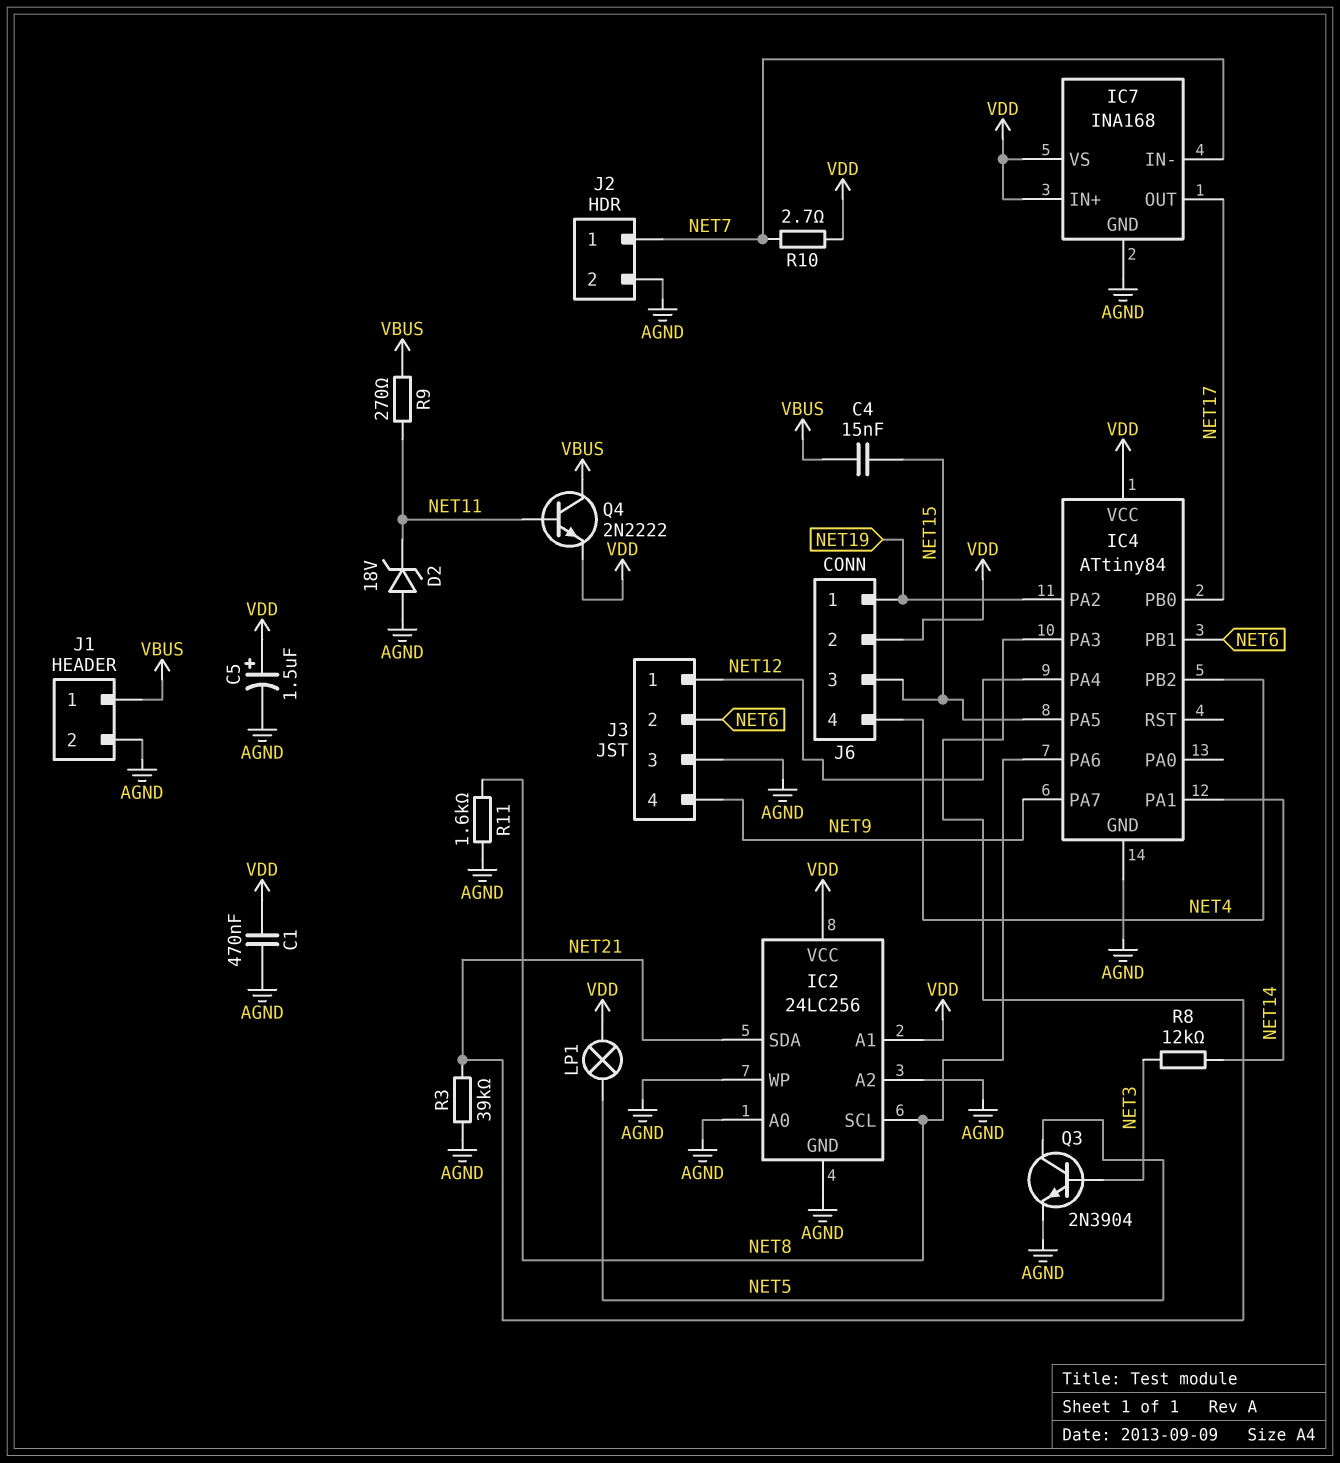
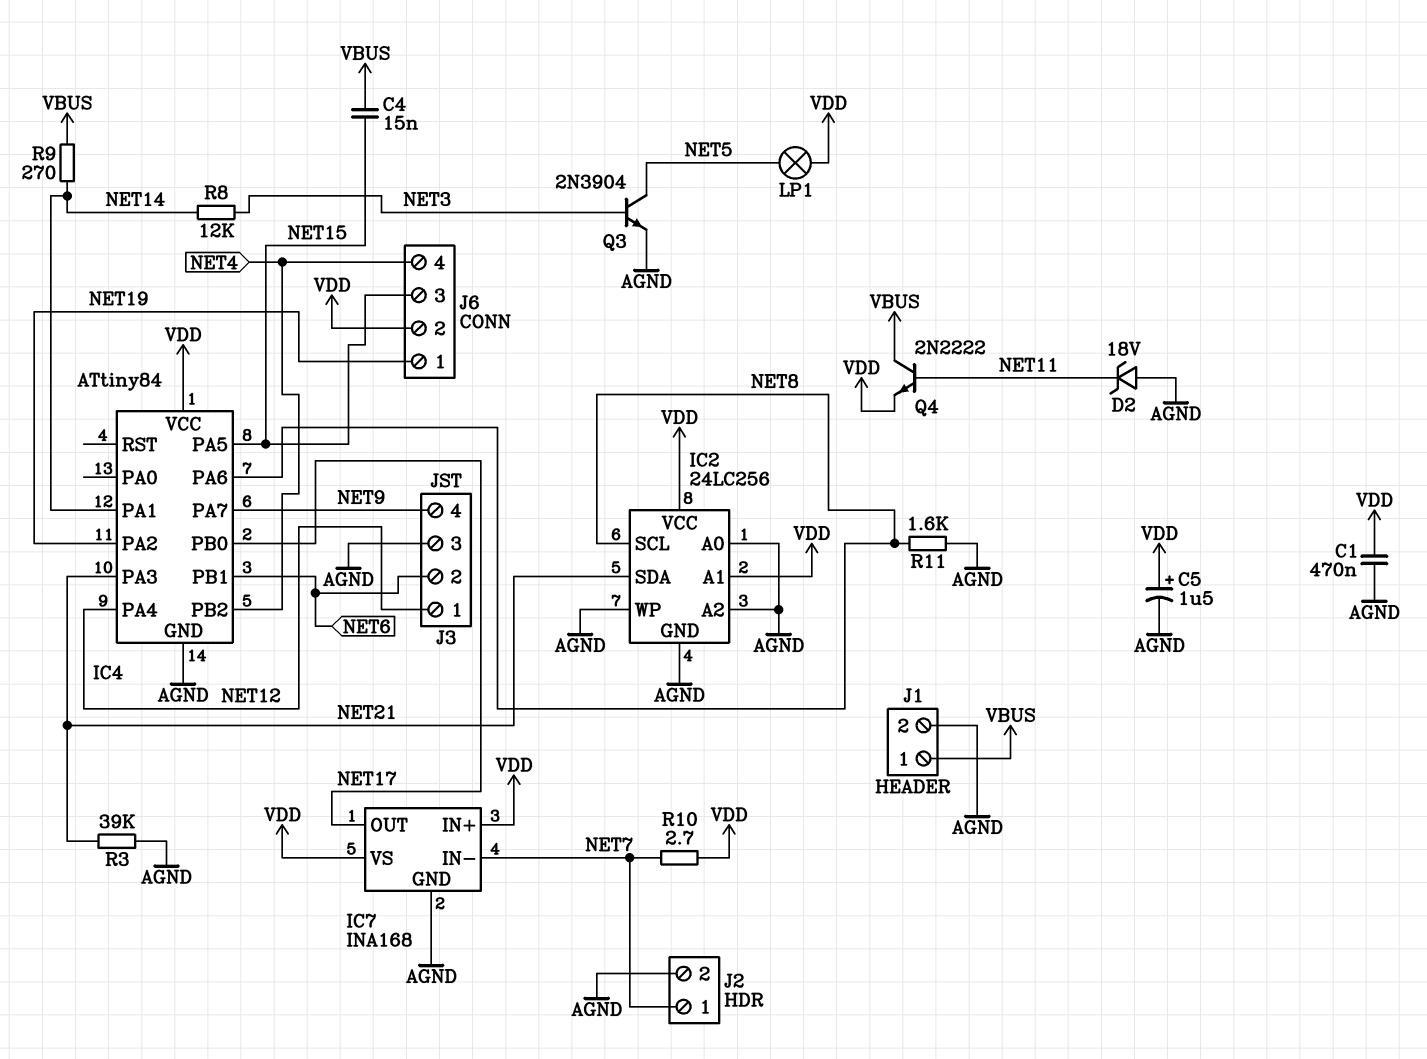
R9: 270 (NET11, VBUS) -> 270 (NET14, VBUS)

